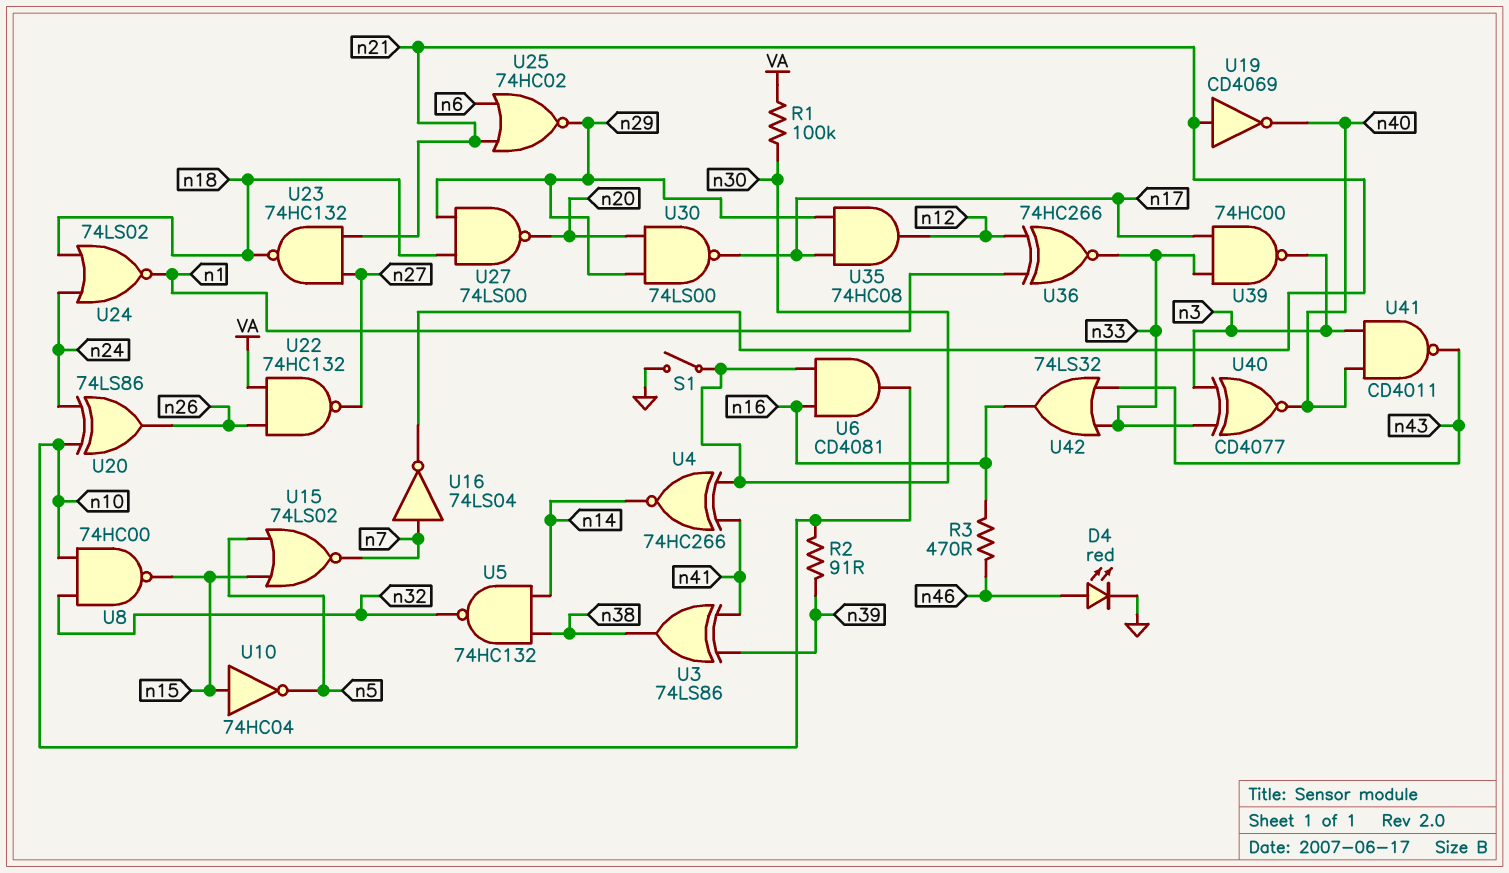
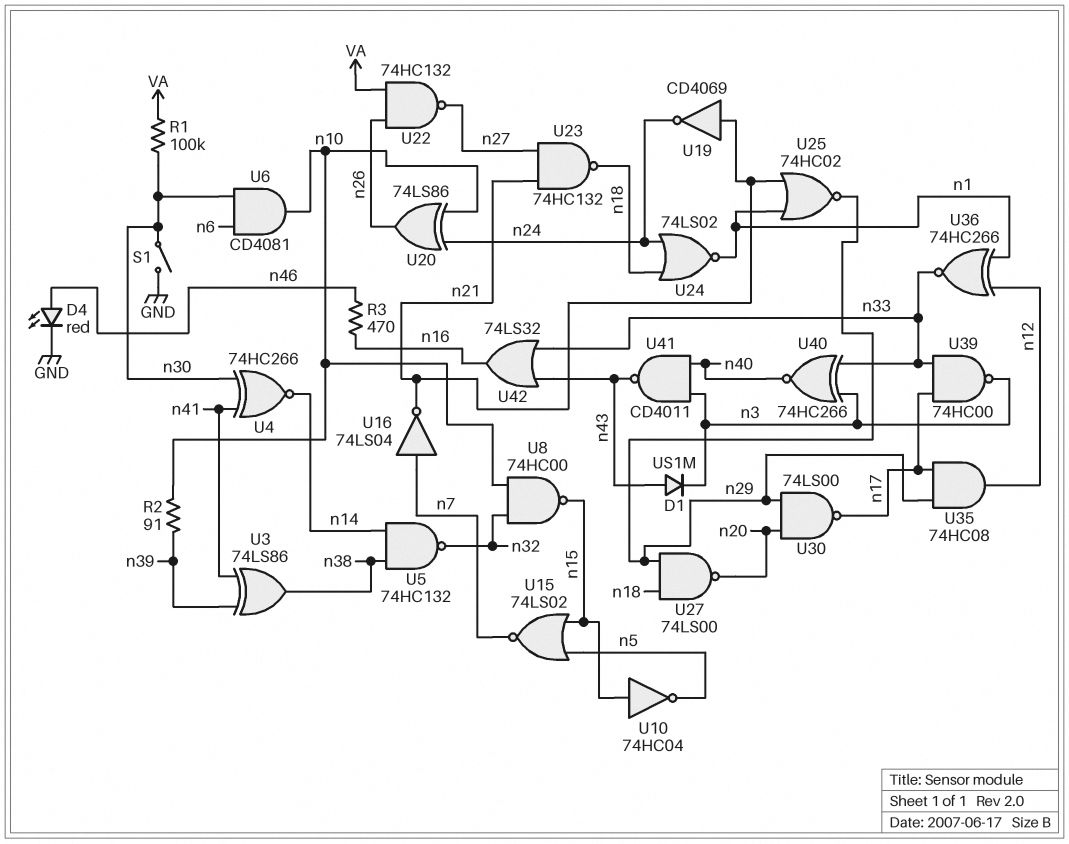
D1: none -> diode US1M (A n43, K n3)
U6: AND CD4081 (in n16, in n30, out n10) -> AND CD4081 (in n6, in n30, out n10)
U19: NOT CD4069 (in n21, out n40) -> NOT CD4069 (in n21, out n24)
U25: NOR 74HC02 (in n6, in n21, out n29) -> NOR 74HC02 (in n1, in n21, out n29)
U40: XNOR CD4077 (in n3, in n33, out n40) -> XNOR 74HC266 (in n3, in n33, out n40)

